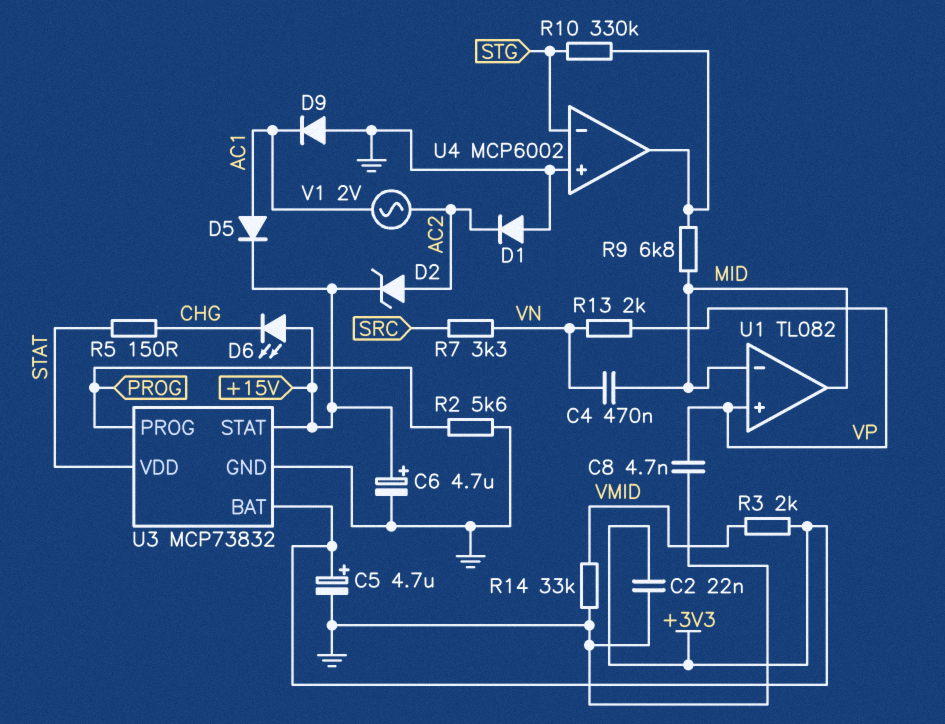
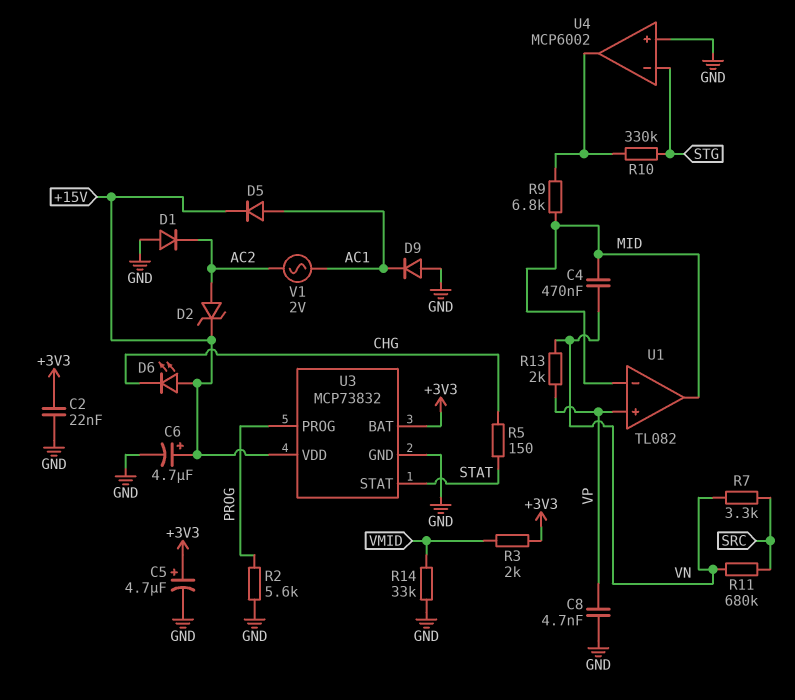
R11: none -> 680k (SRC, VN)
U3 pin STAT: +15V -> STAT
U3 pin VDD: STAT -> +15V

